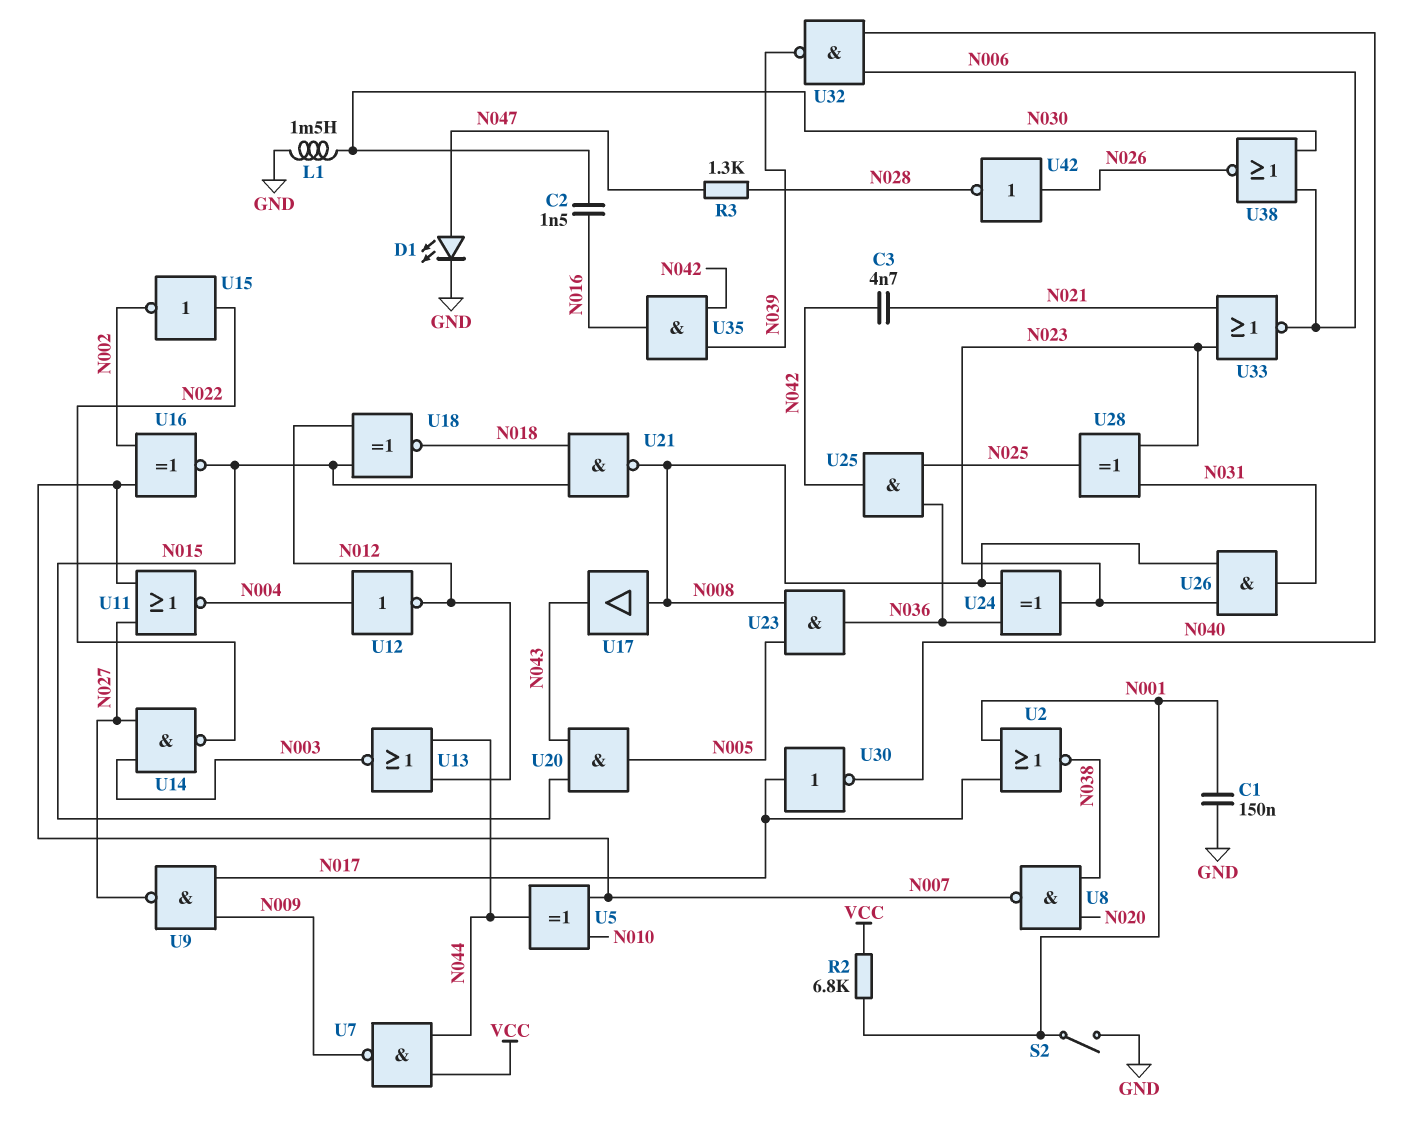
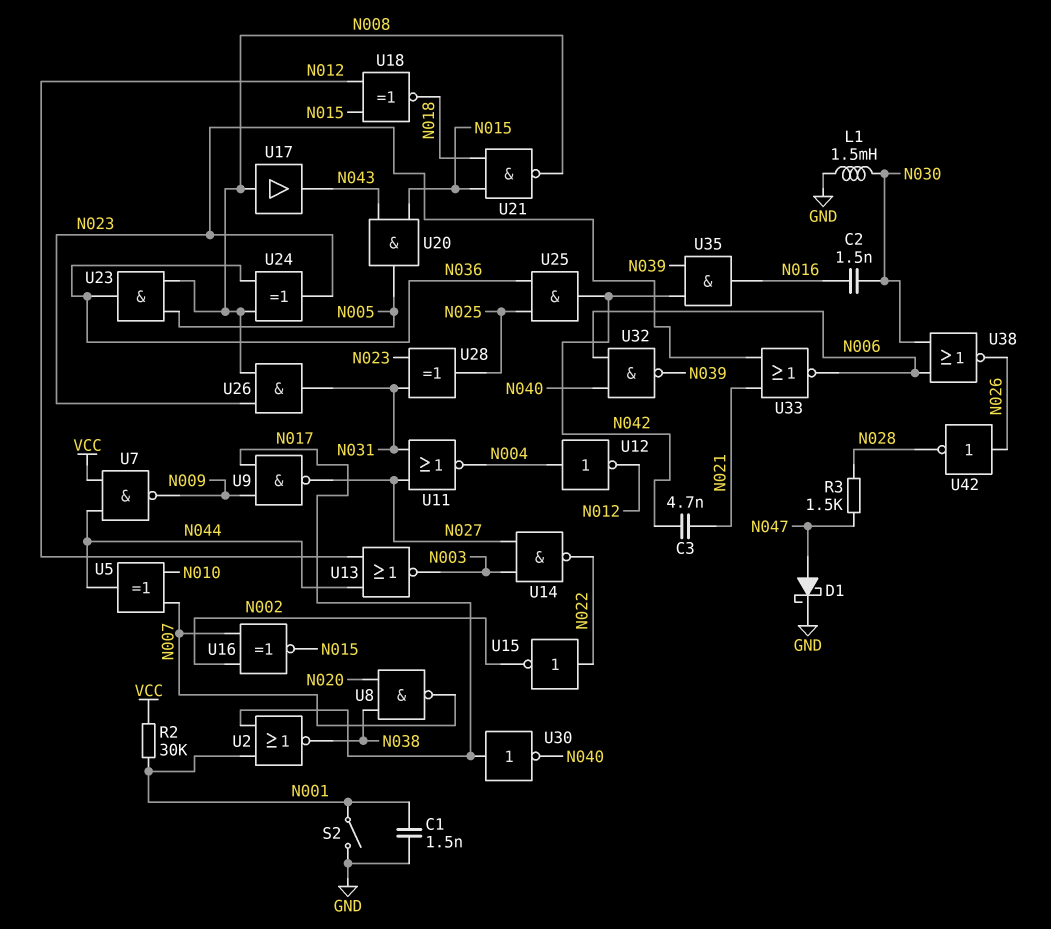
C1: 150nF (GND, N001) -> 1.5nF (GND, N001)
D1: LED (A N047, K GND) -> schottky (A N047, K GND)
R2: 6.8k (N001, VCC) -> 30k (N001, VCC)
R3: 1.3k (N028, N047) -> 1.5k (N028, N047)
U11: NOR (in N007, in N027, out N004) -> NOR (in N027, in N031, out N004)

